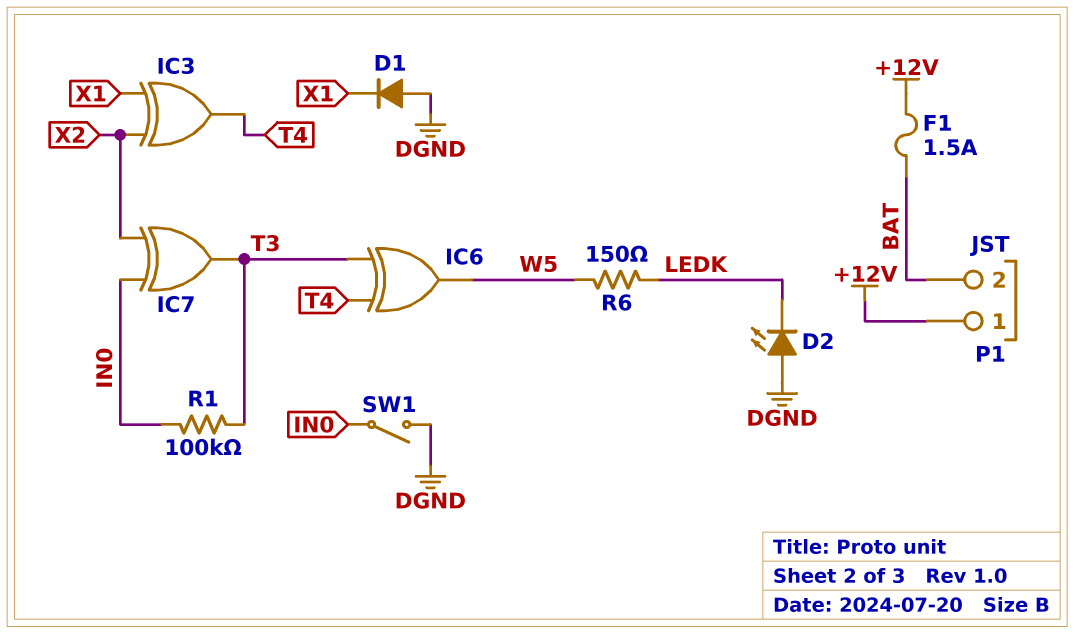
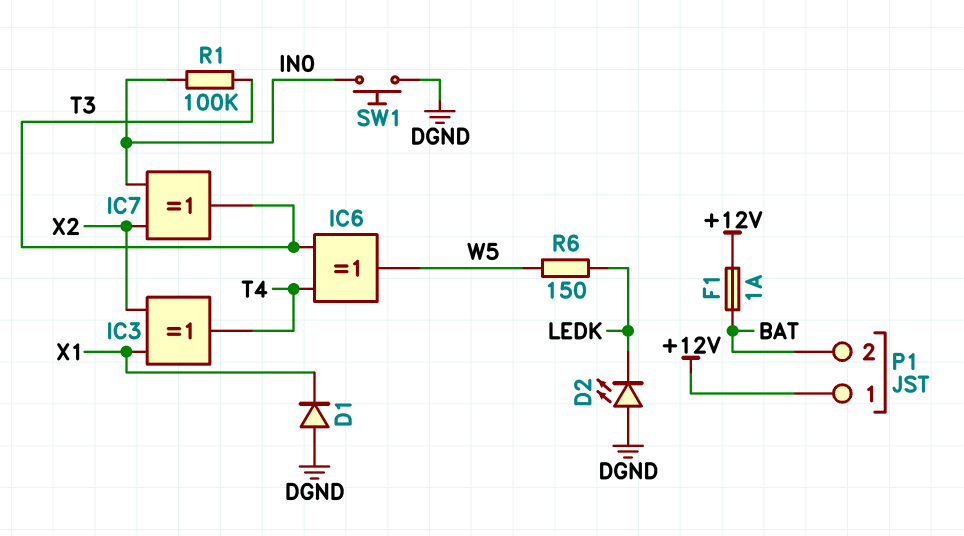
F1: 1.5A (+12V, BAT) -> 1A (+12V, BAT)
SW1: switch (DGND, IN0) -> button (DGND, IN0)

